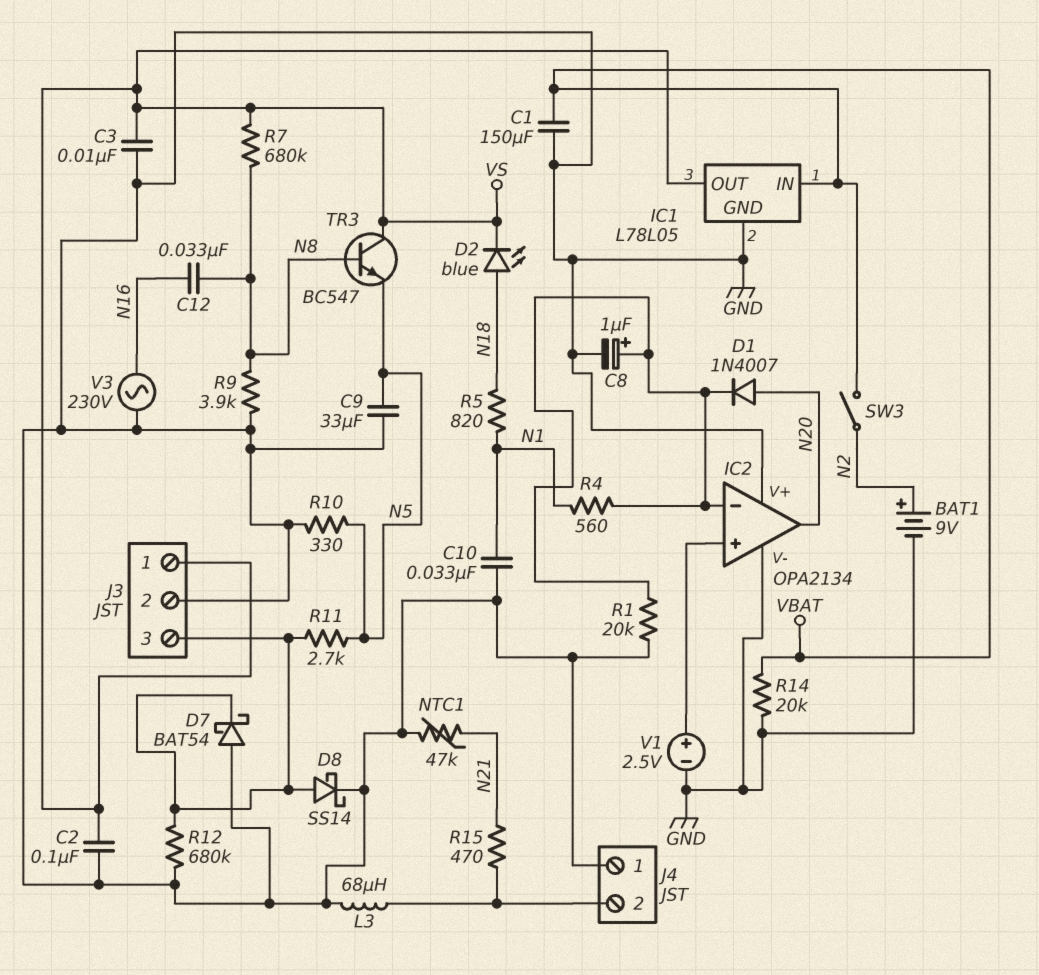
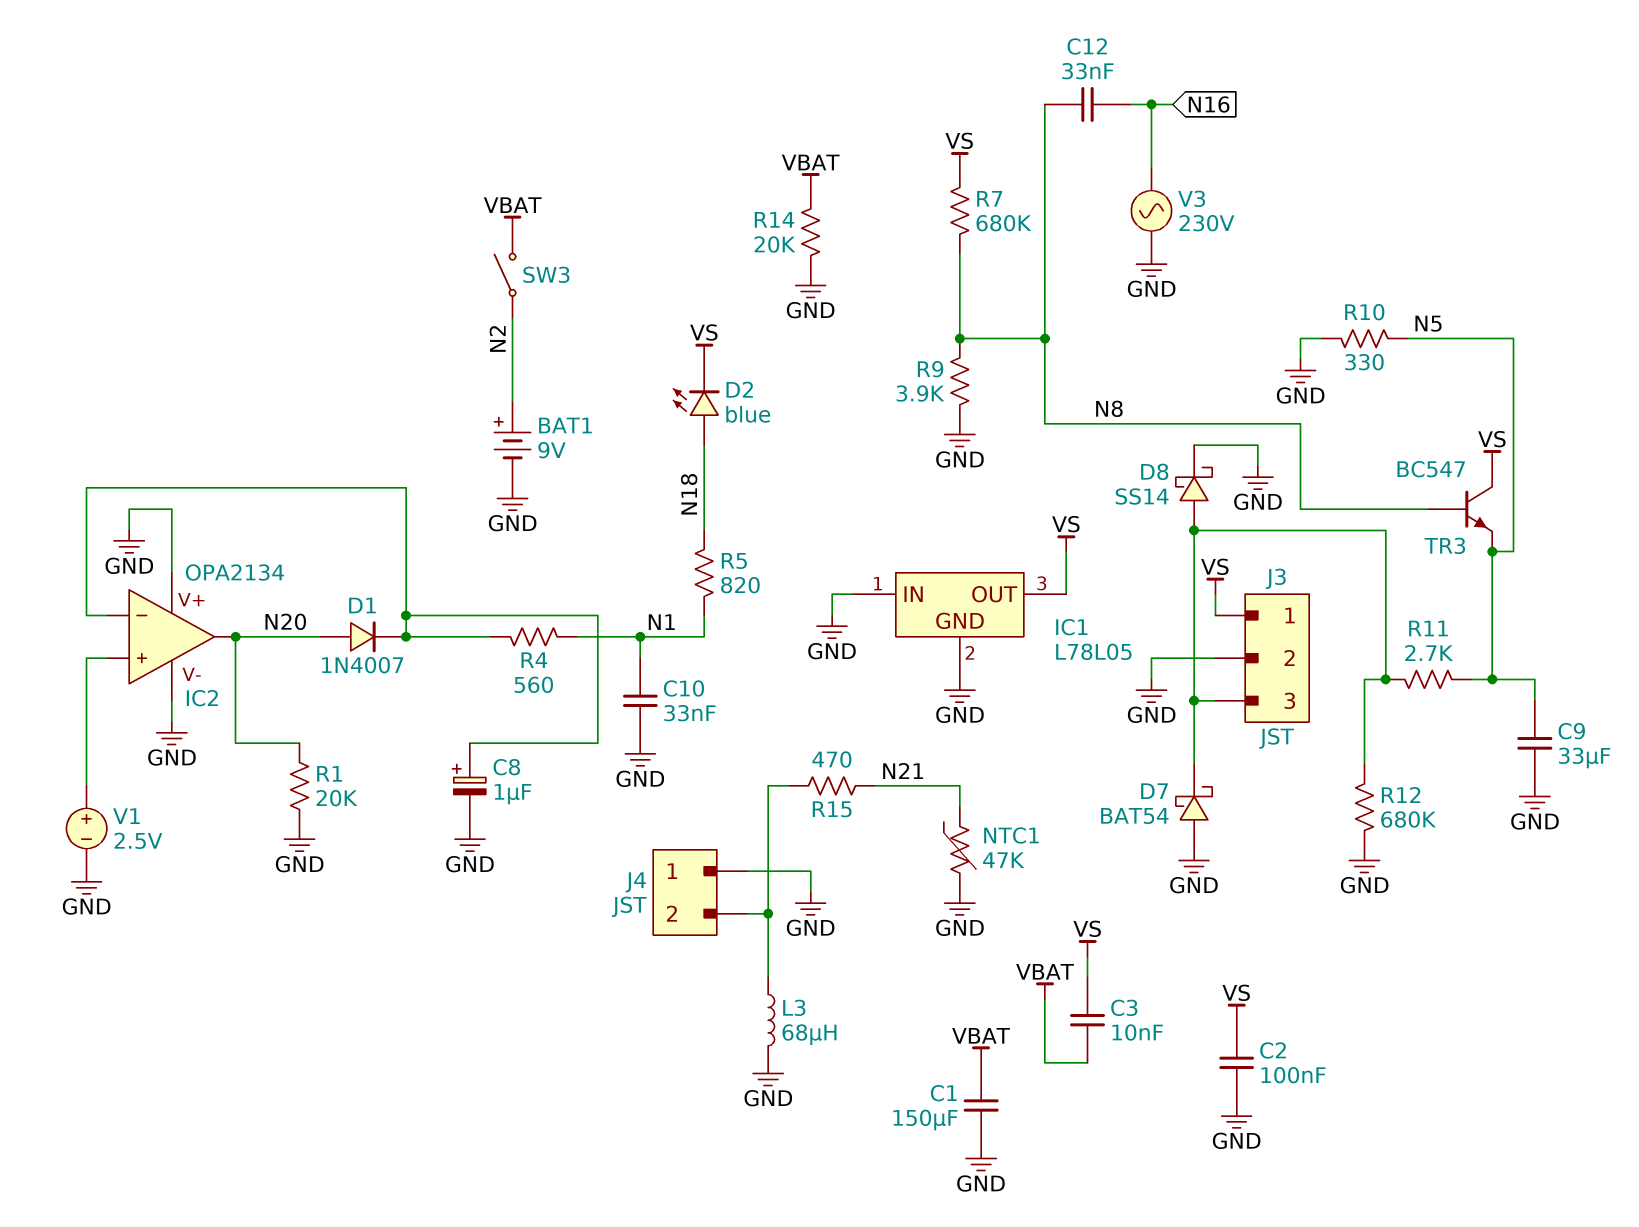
C3: 10nF (GND, VS) -> 10nF (VBAT, VS)
IC1 pin IN: VBAT -> GND
R1: 20k (GND, IC2/in-) -> 20k (GND, N20)

